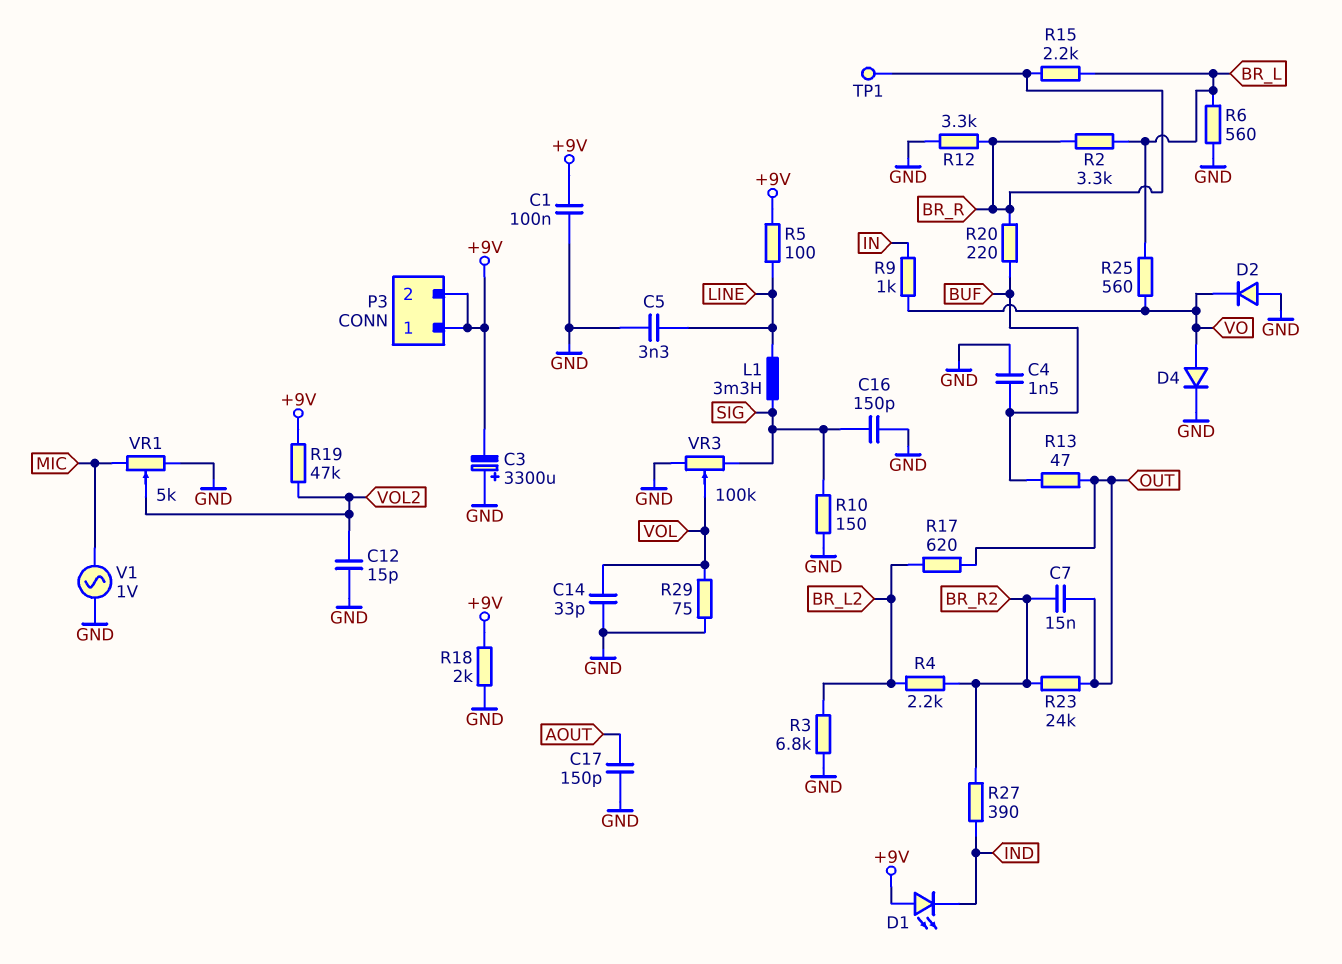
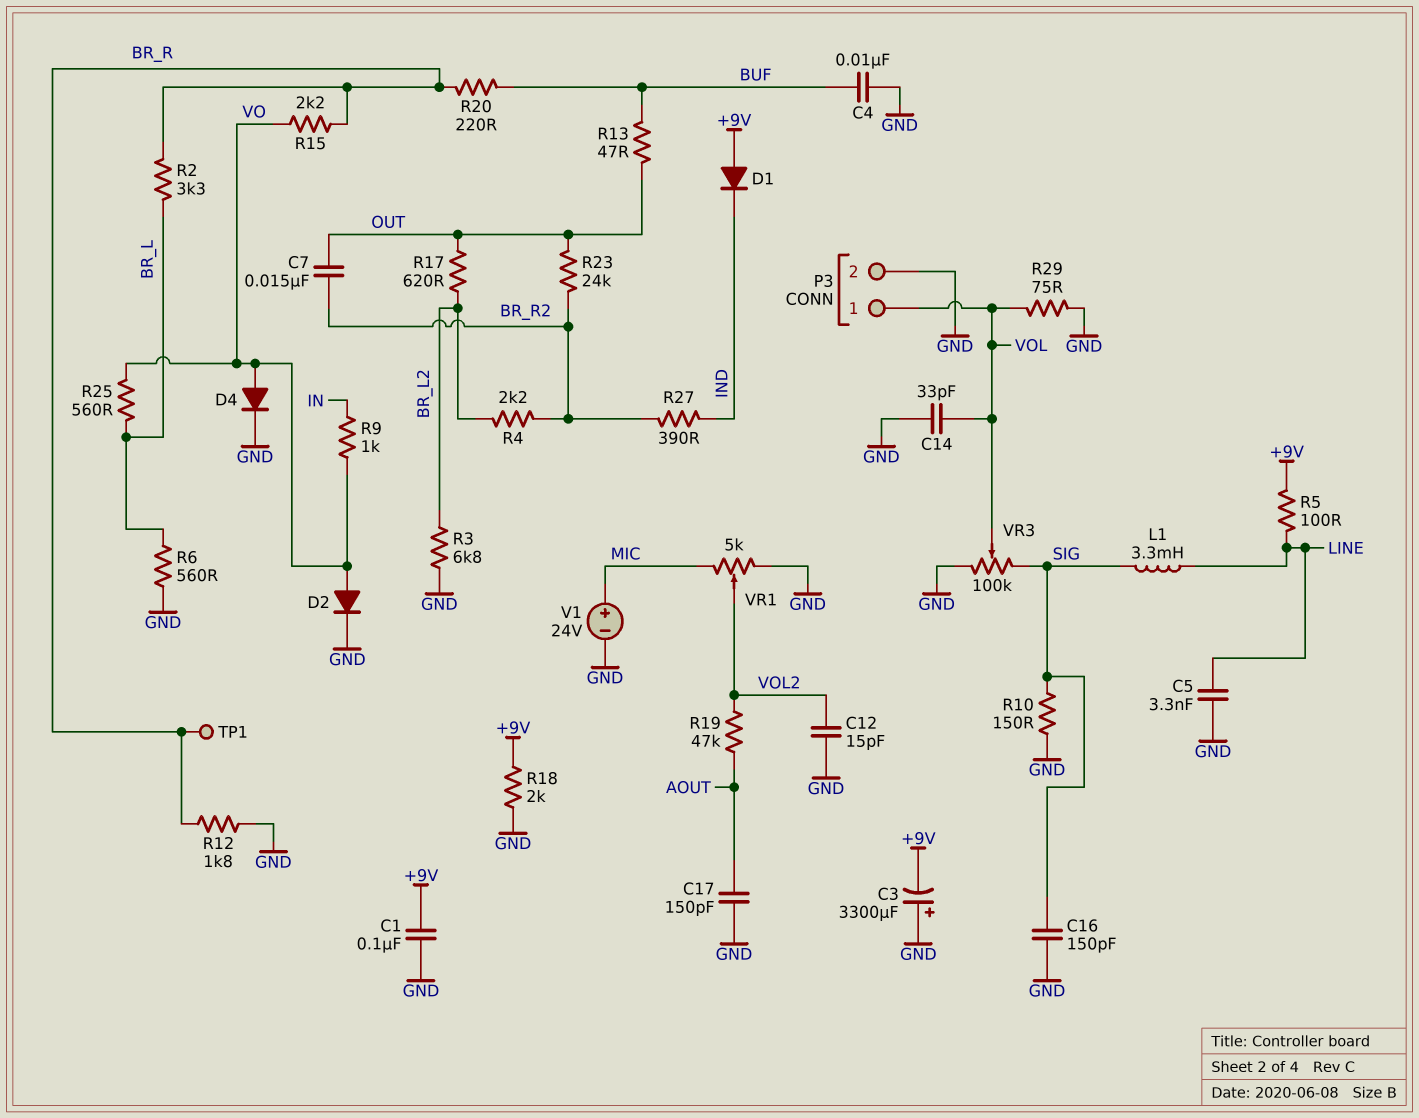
C4: 1.5nF (BUF, GND) -> 10nF (BUF, GND)
D1: LED (A +9V, K IND) -> diode (A +9V, K IND)
D2: diode (A GND, K VO) -> diode (A VO, K GND)
P3 pin 1: +9V -> VOL
P3 pin 2: +9V -> GND
R12: 3.3k (BR_R, GND) -> 1.8k (BR_R, GND)
R15: 2.2k (BR_L, BR_R) -> 2.2k (BR_R, VO)
R19: 47k (+9V, VOL2) -> 47k (AOUT, VOL2)
V1: AC 1V (GND, MIC) -> 24V (plus MIC, minus GND)

